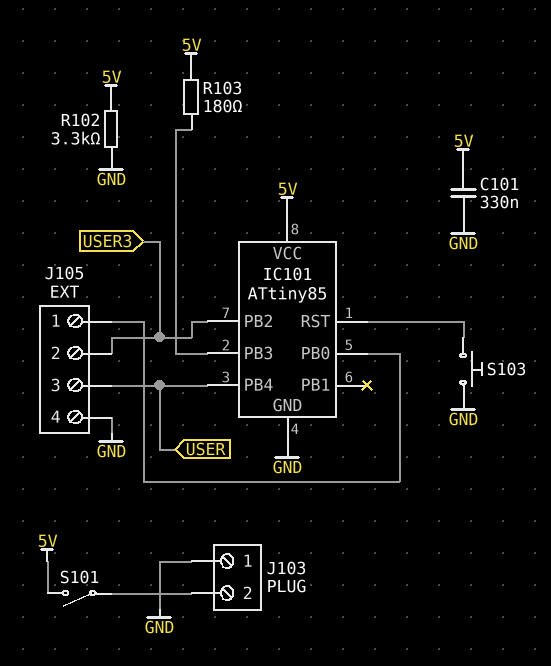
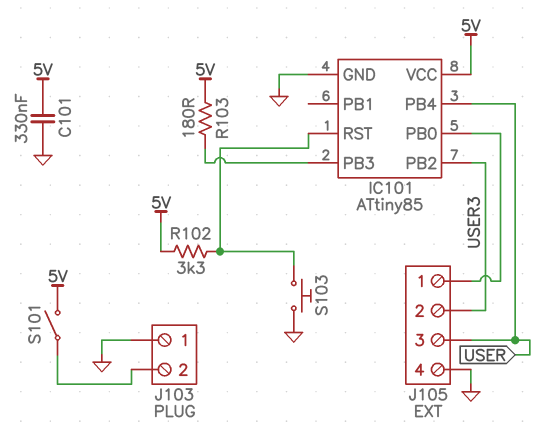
R102: 3.3k (5V, GND) -> 3.3k (5V, IC101/RST)

